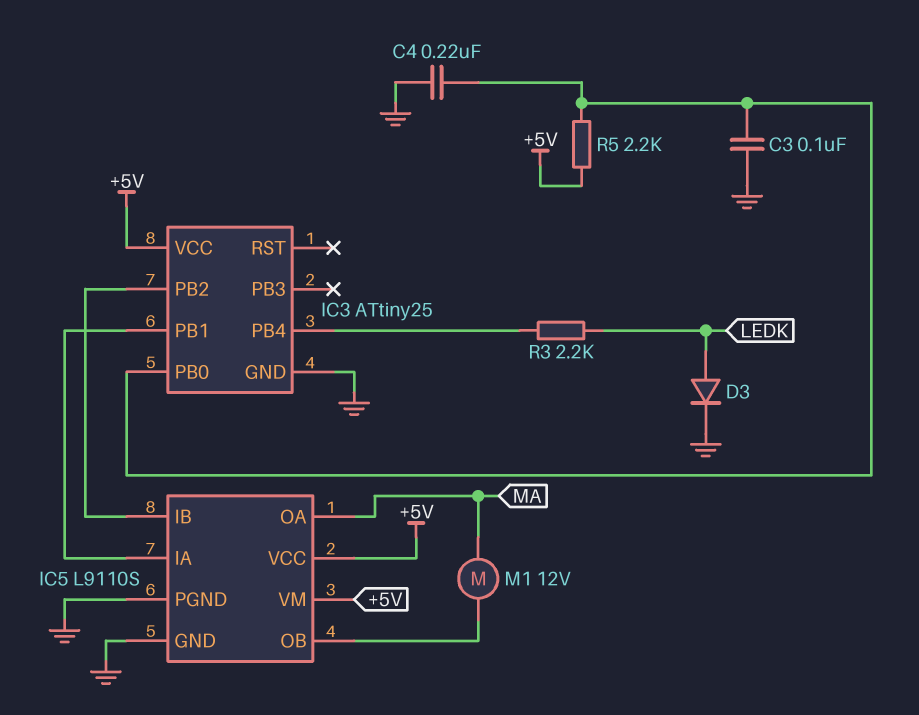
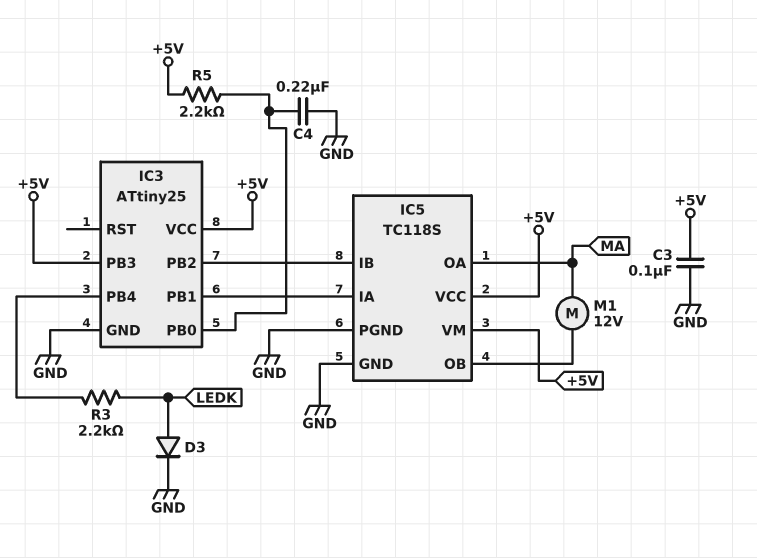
C3: 100nF (GND, IC3/PB0) -> 100nF (+5V, GND)
IC3 pin PB3: none -> +5V
IC5: L9110S -> TC118S

